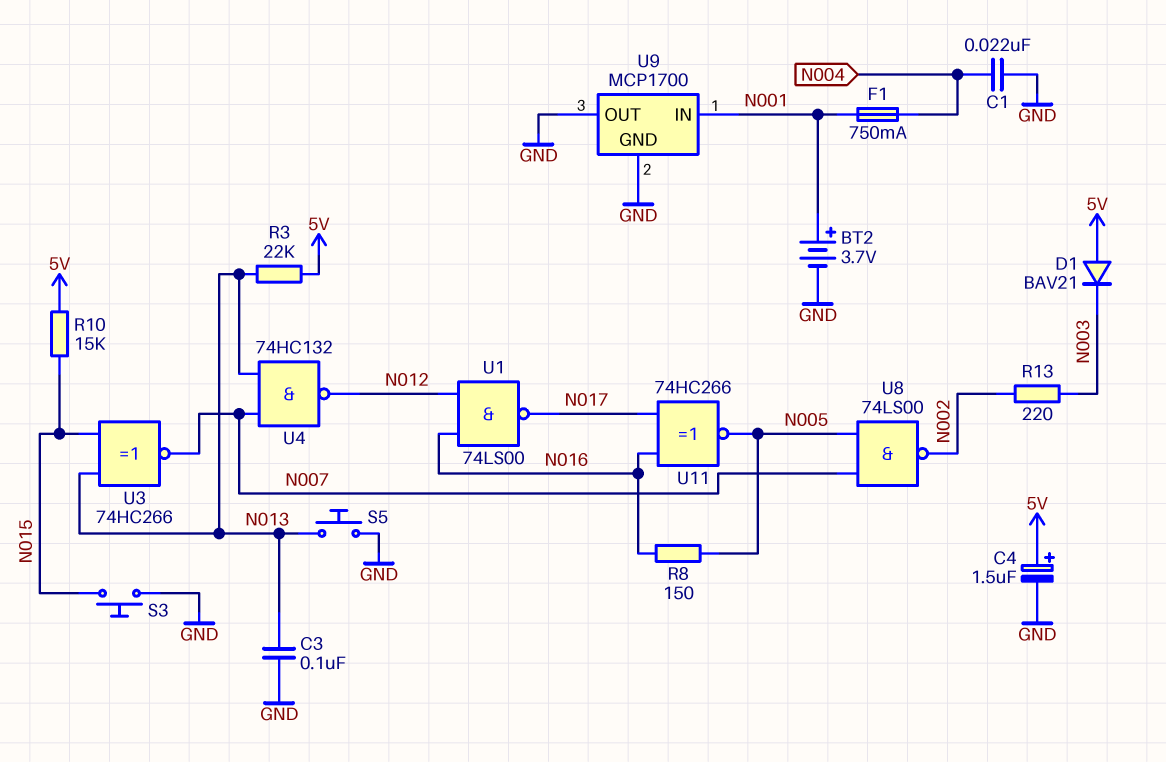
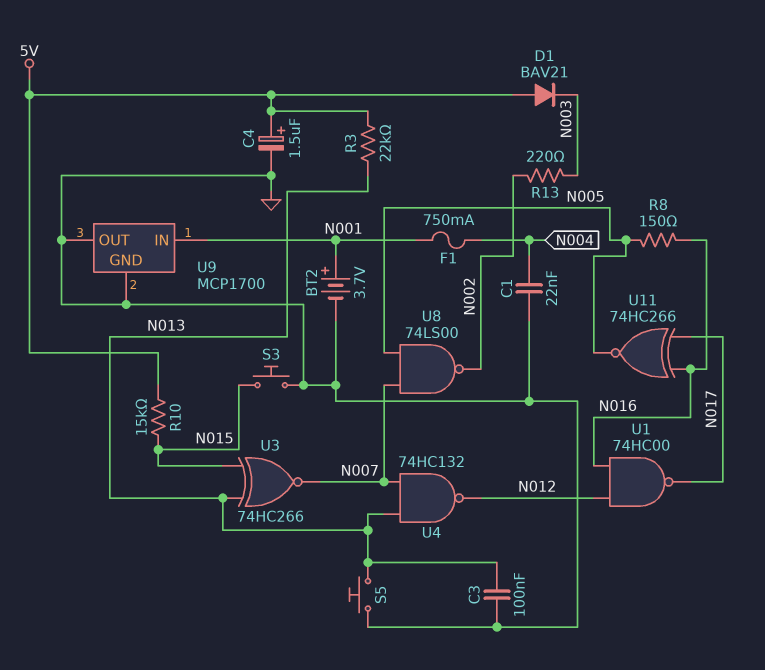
U1: NAND 74LS00 (in N012, in N016, out N017) -> NAND 74HC00 (in N012, in N016, out N017)

